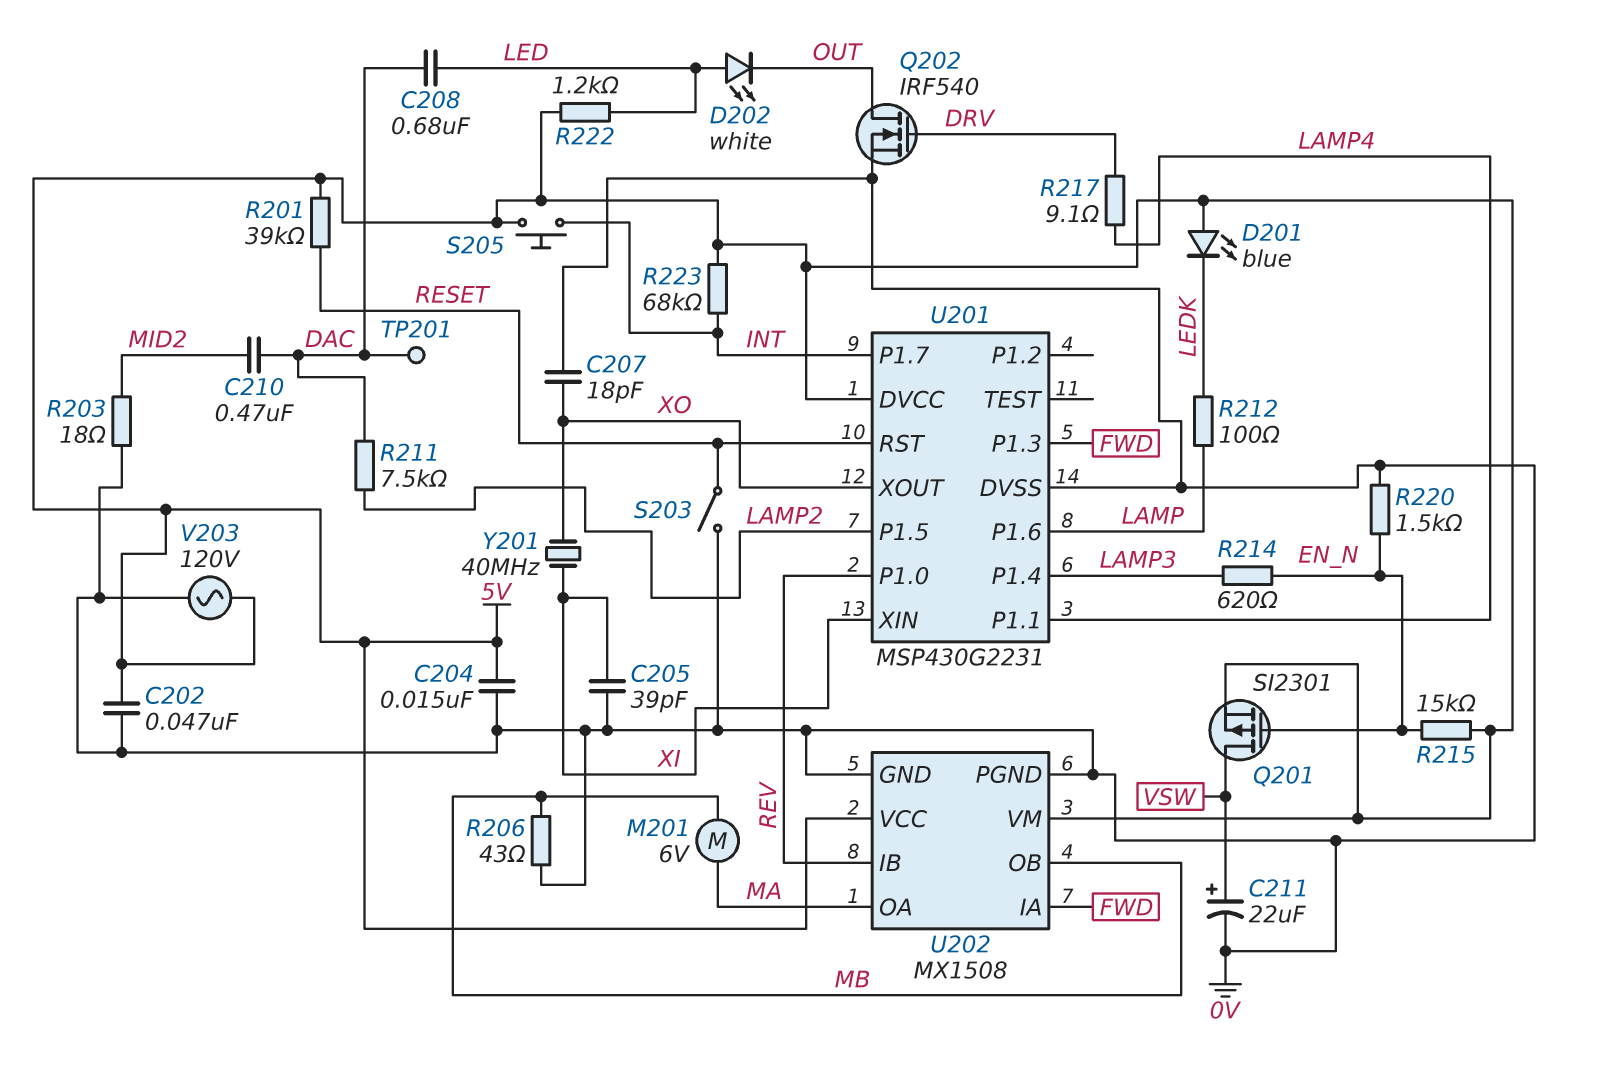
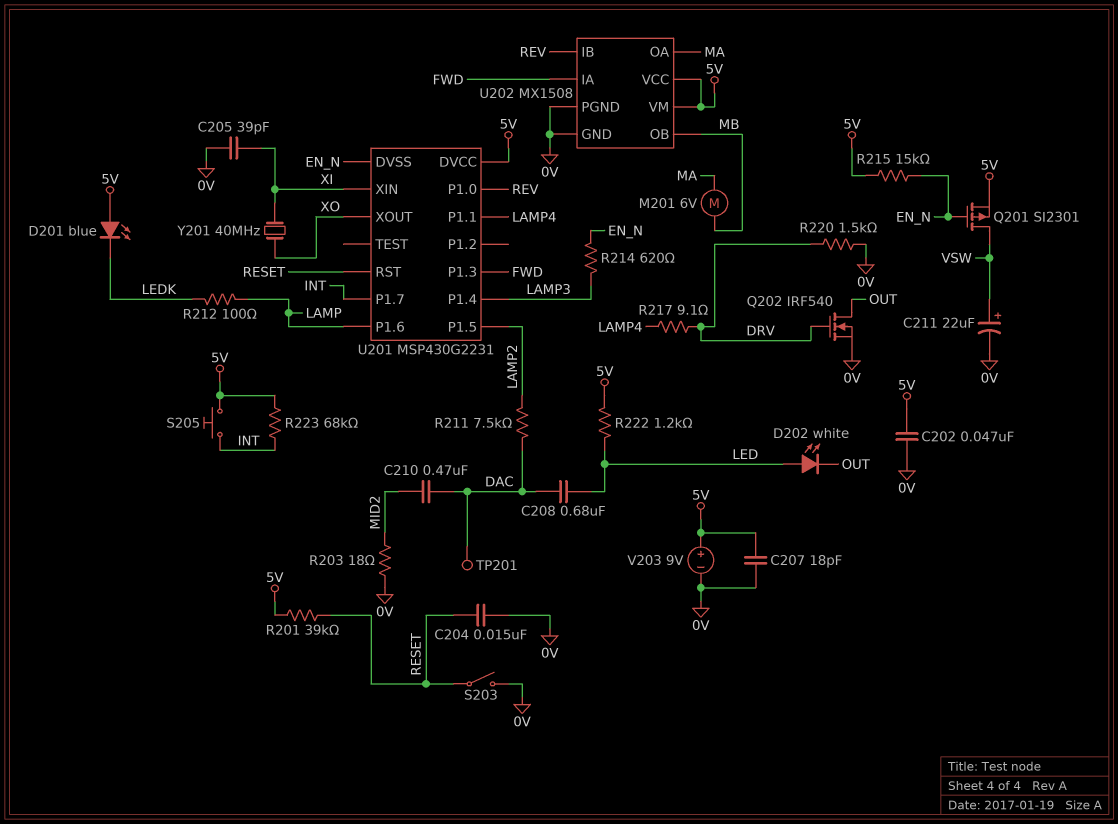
C204: 15nF (0V, 5V) -> 15nF (0V, RESET)
C207: 18pF (0V, XO) -> 18pF (0V, 5V)
R206: 43 (0V, MB) -> none
R220: 1.5k (0V, EN_N) -> 1.5k (0V, DRV)
U201 pin DVSS: 0V -> EN_N
V203: AC 120V (0V, 5V) -> 9V (plus 5V, minus 0V)

